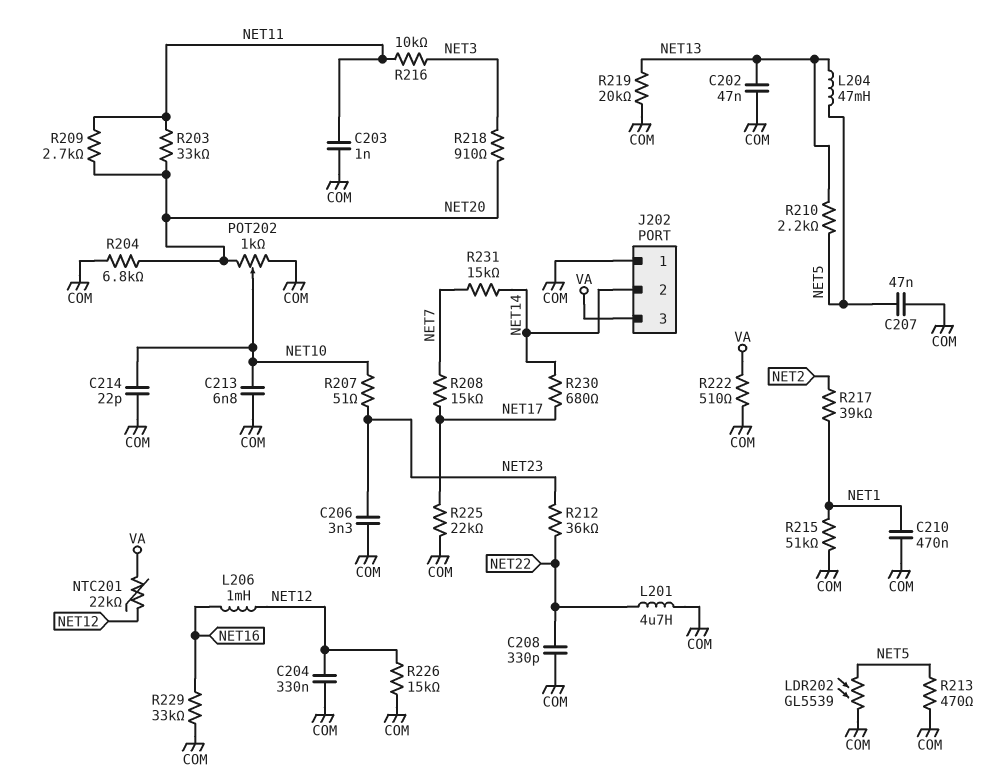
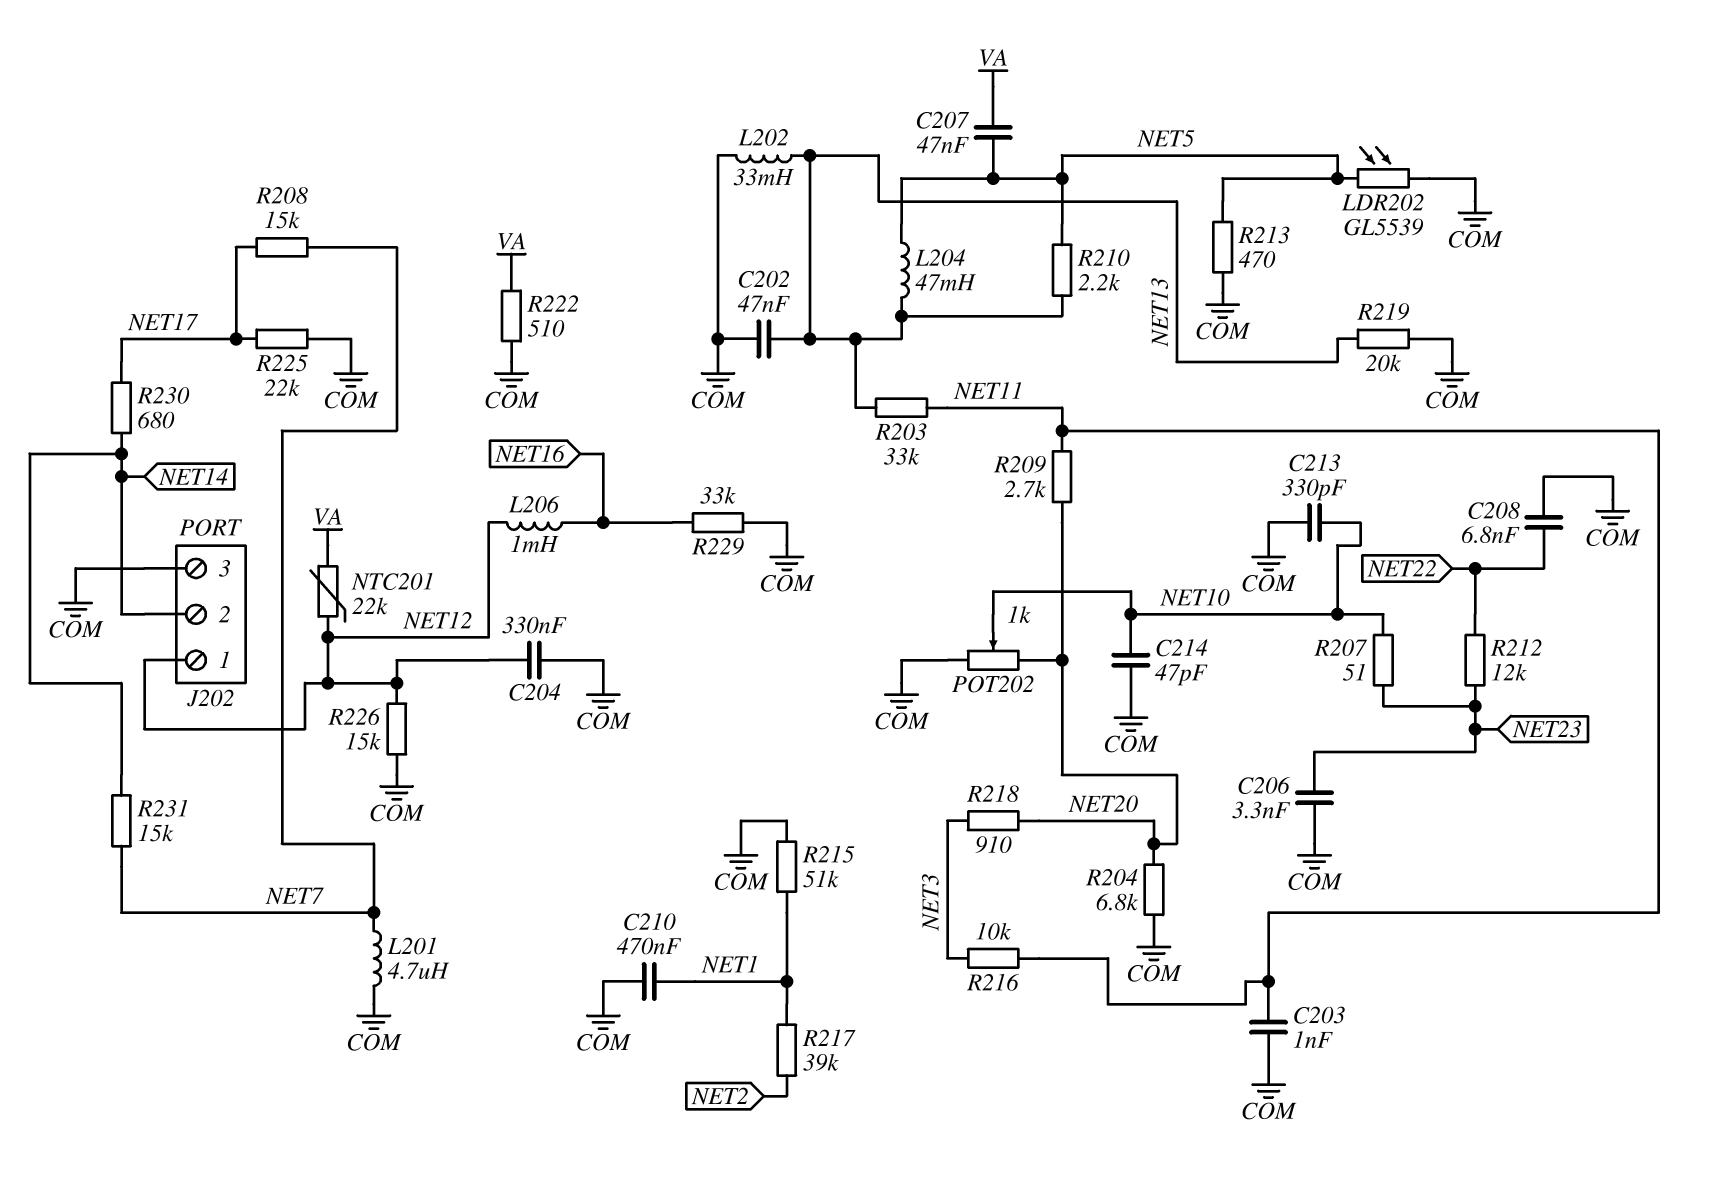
C207: 47nF (COM, NET5) -> 47nF (NET5, VA)
C208: 330pF (COM, NET22) -> 6.8nF (COM, NET22)
C213: 6.8nF (COM, NET10) -> 330pF (COM, NET10)
C214: 22pF (COM, NET10) -> 47pF (COM, NET10)
J202 pin 1: COM -> NET12
J202 pin 3: VA -> COM
L201: 4.7uH (COM, NET22) -> 4.7uH (COM, NET7)
L202: none -> 33mH (COM, NET13)
R203: 33k (NET11, NET20) -> 33k (NET11, NET13)
R212: 36k (NET22, NET23) -> 12k (NET22, NET23)

